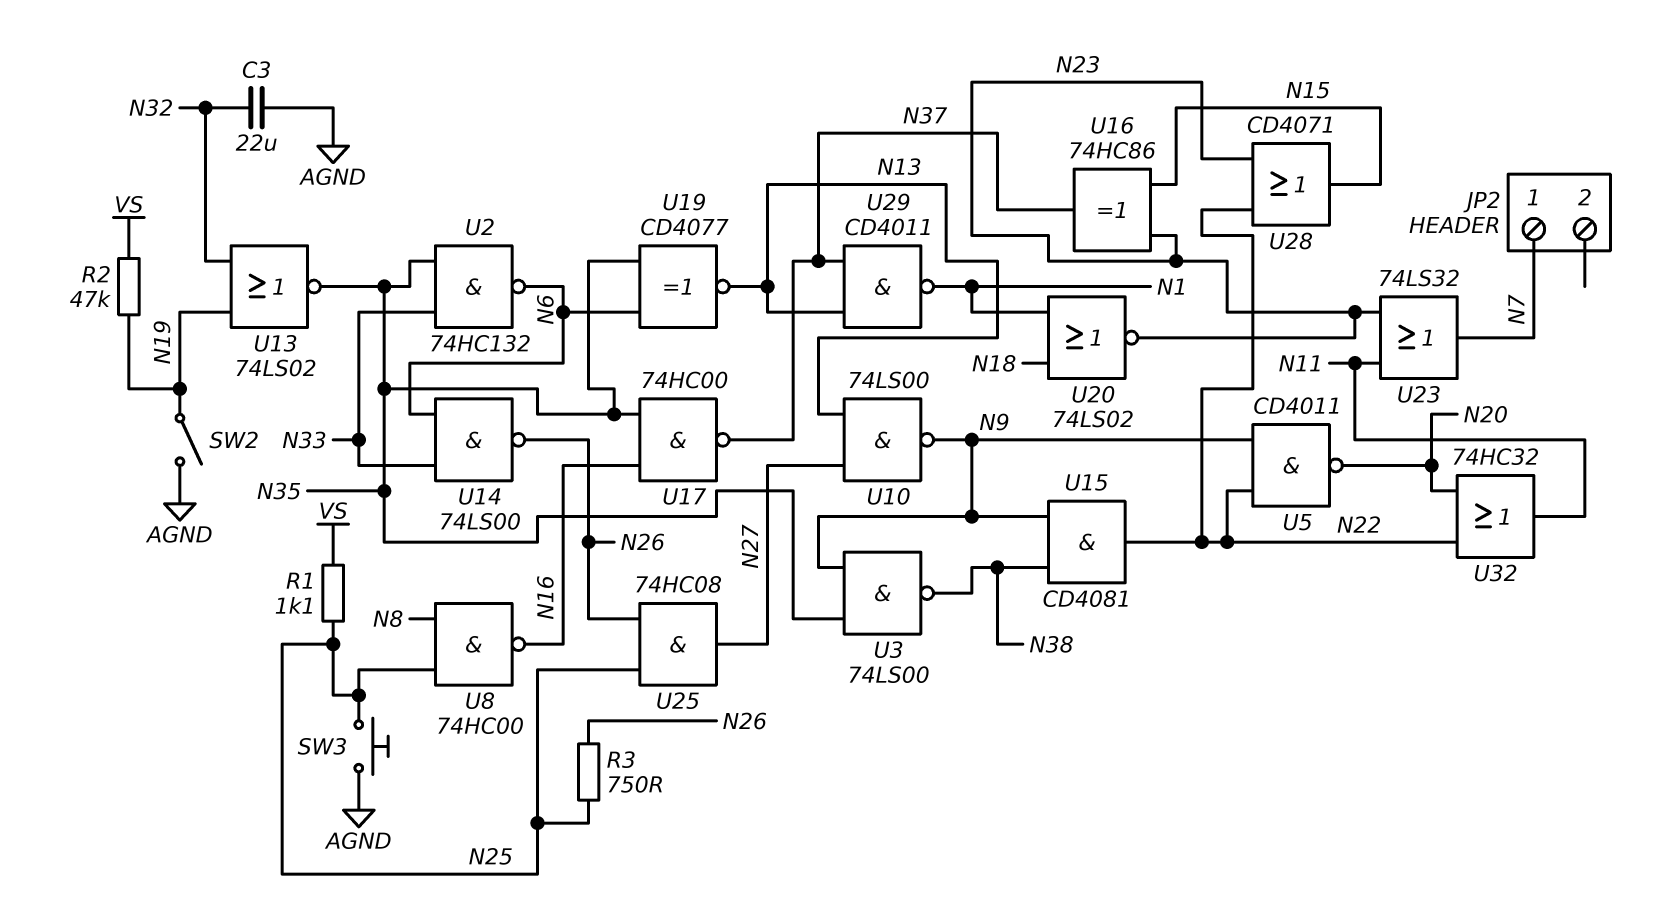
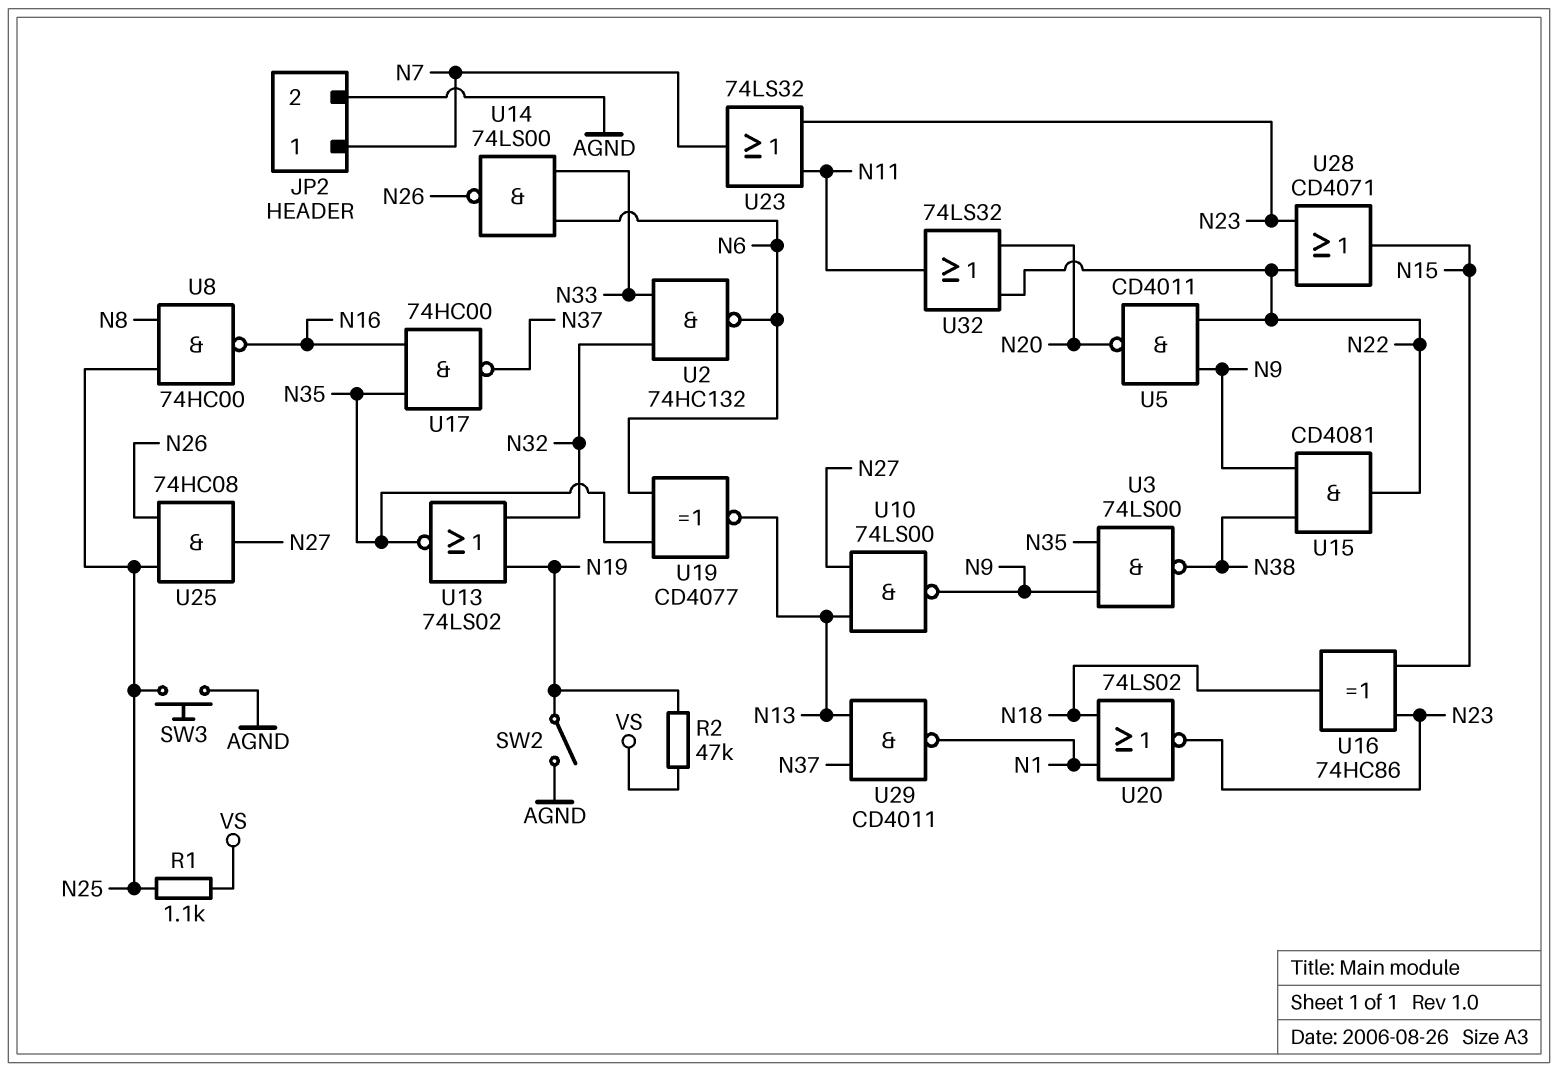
C3: 22uF (AGND, N32) -> none
JP2 pin 2: none -> AGND
R3: 750 (N25, N26) -> none
U2: NAND 74HC132 (in N33, in N35, out N6) -> NAND 74HC132 (in N32, in N33, out N6)
U16: XOR 74HC86 (in N15, in N23, out N37) -> XOR 74HC86 (in N15, in N23, out N18)
U32: OR 74HC32 (in N20, in N22, out N11) -> OR 74LS32 (in N20, in N22, out N11)

